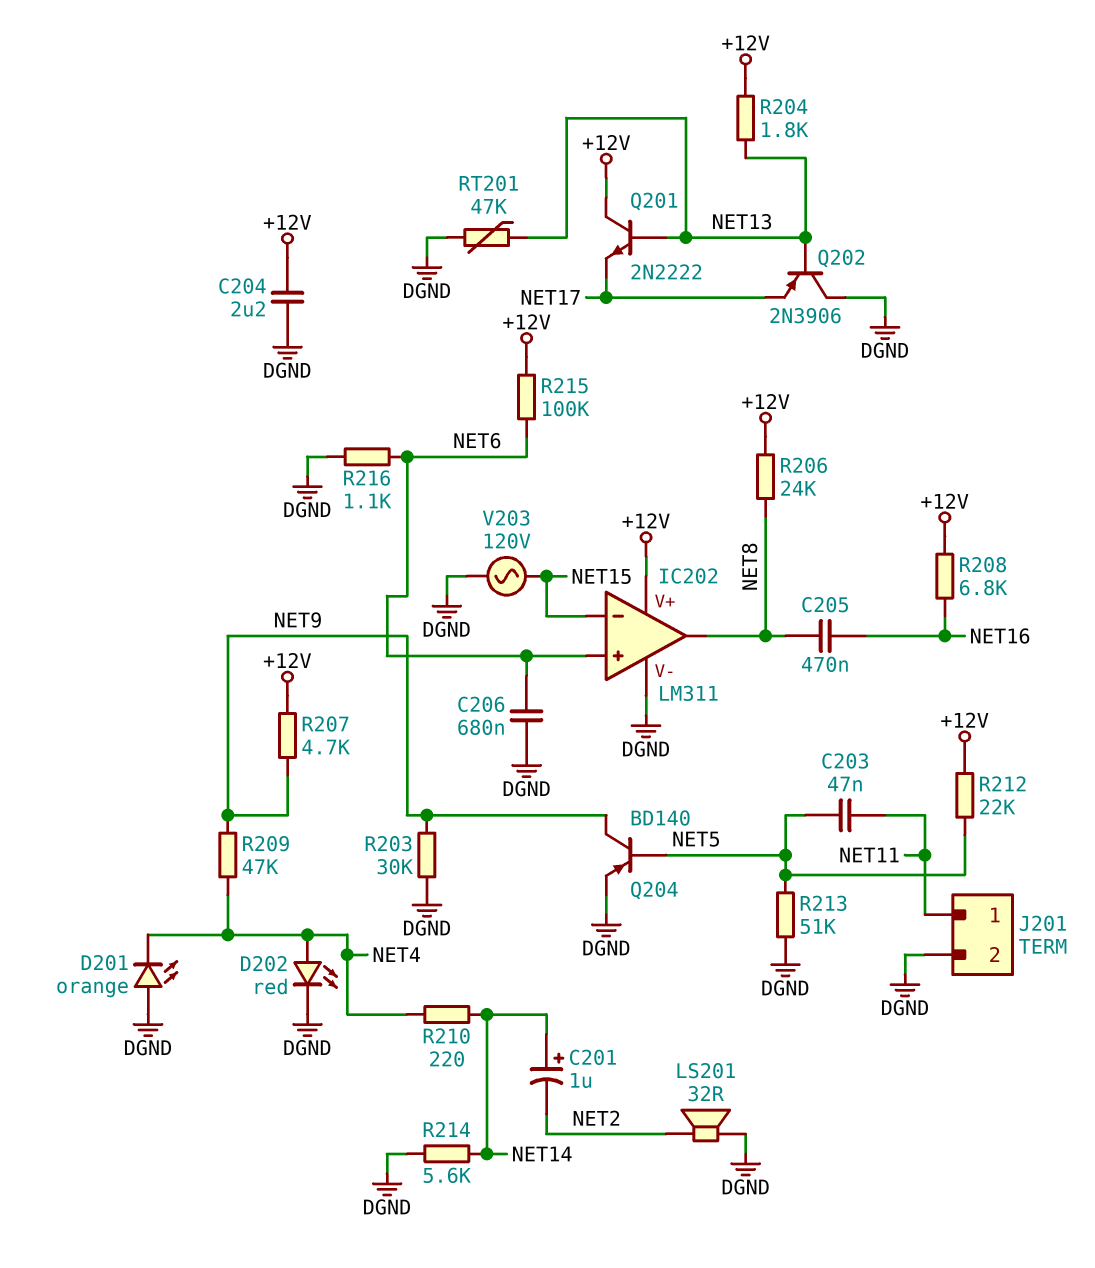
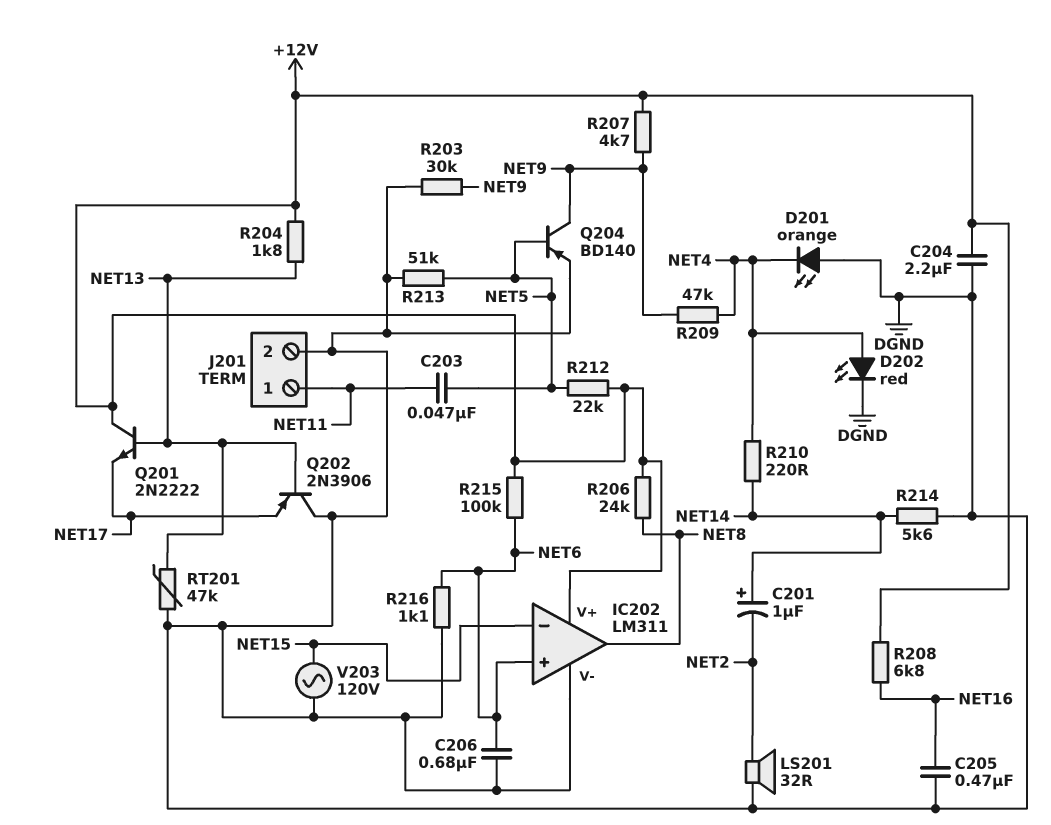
C205: 470nF (NET8, NET16) -> 470nF (DGND, NET16)

